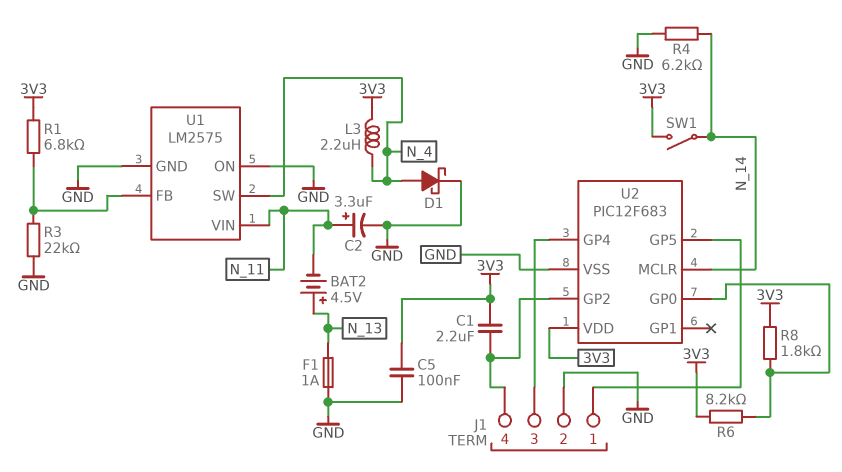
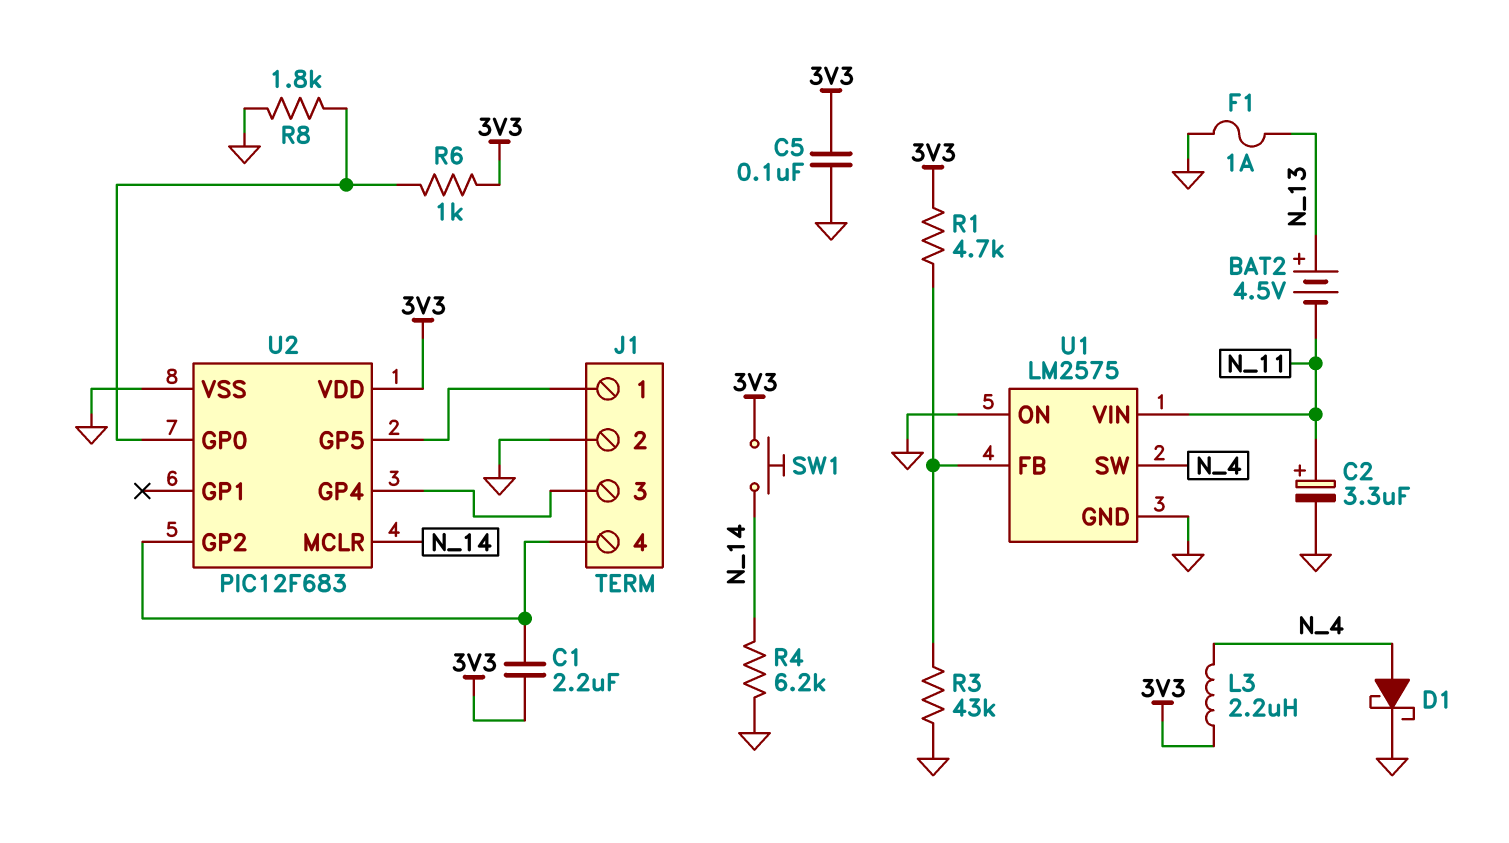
R1: 6.8k (3V3, U1/FB) -> 4.7k (3V3, U1/FB)
R3: 22k (GND, U1/FB) -> 43k (GND, U1/FB)
R6: 8.2k (3V3, U2/GP0) -> 1k (3V3, U2/GP0)
R8: 1.8k (3V3, U2/GP0) -> 1.8k (GND, U2/GP0)
SW1: switch (3V3, N_14) -> button (3V3, N_14)

